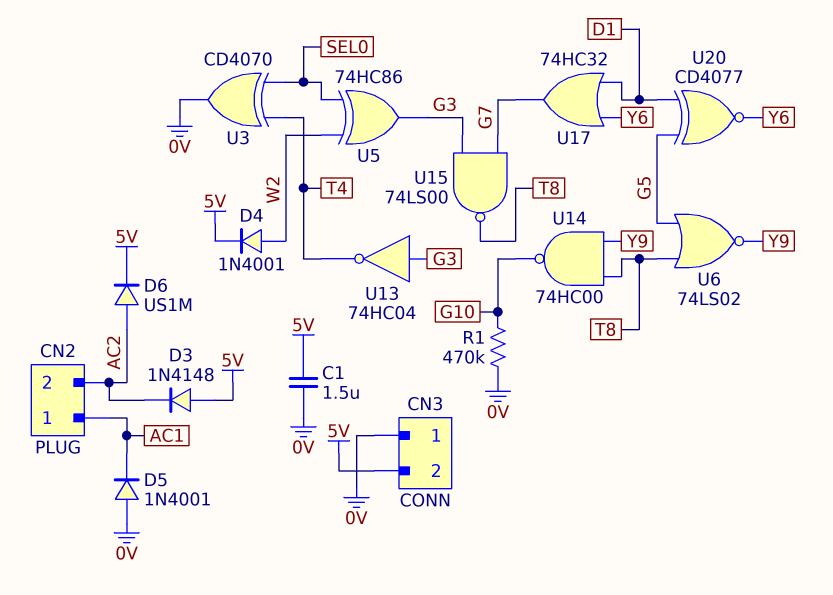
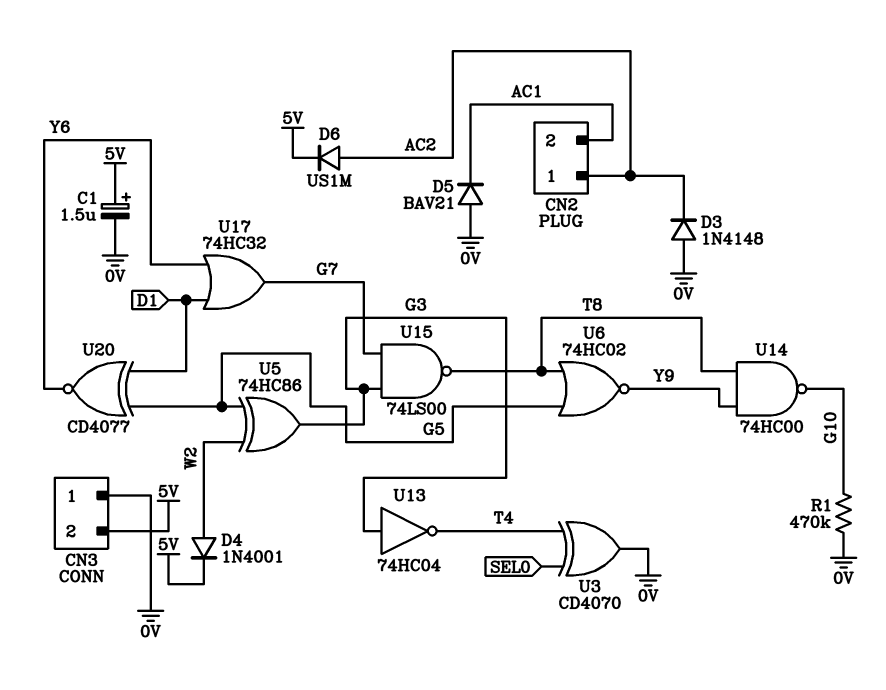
C1: 1.5uF (0V, 5V) -> 1.5uF (plus 5V, minus 0V)
CN2 pin 1: AC1 -> AC2
CN2 pin 2: AC2 -> AC1
D3: diode 1N4148 (A 5V, K AC2) -> diode 1N4148 (A 0V, K AC2)
D5: diode 1N4001 (A 0V, K AC1) -> diode BAV21 (A 0V, K AC1)
U5: XOR 74HC86 (in SEL0, in W2, out G3) -> XOR 74HC86 (in G5, in W2, out G3)
U6: NOR 74LS02 (in G5, in T8, out Y9) -> NOR 74HC02 (in G5, in T8, out Y9)

